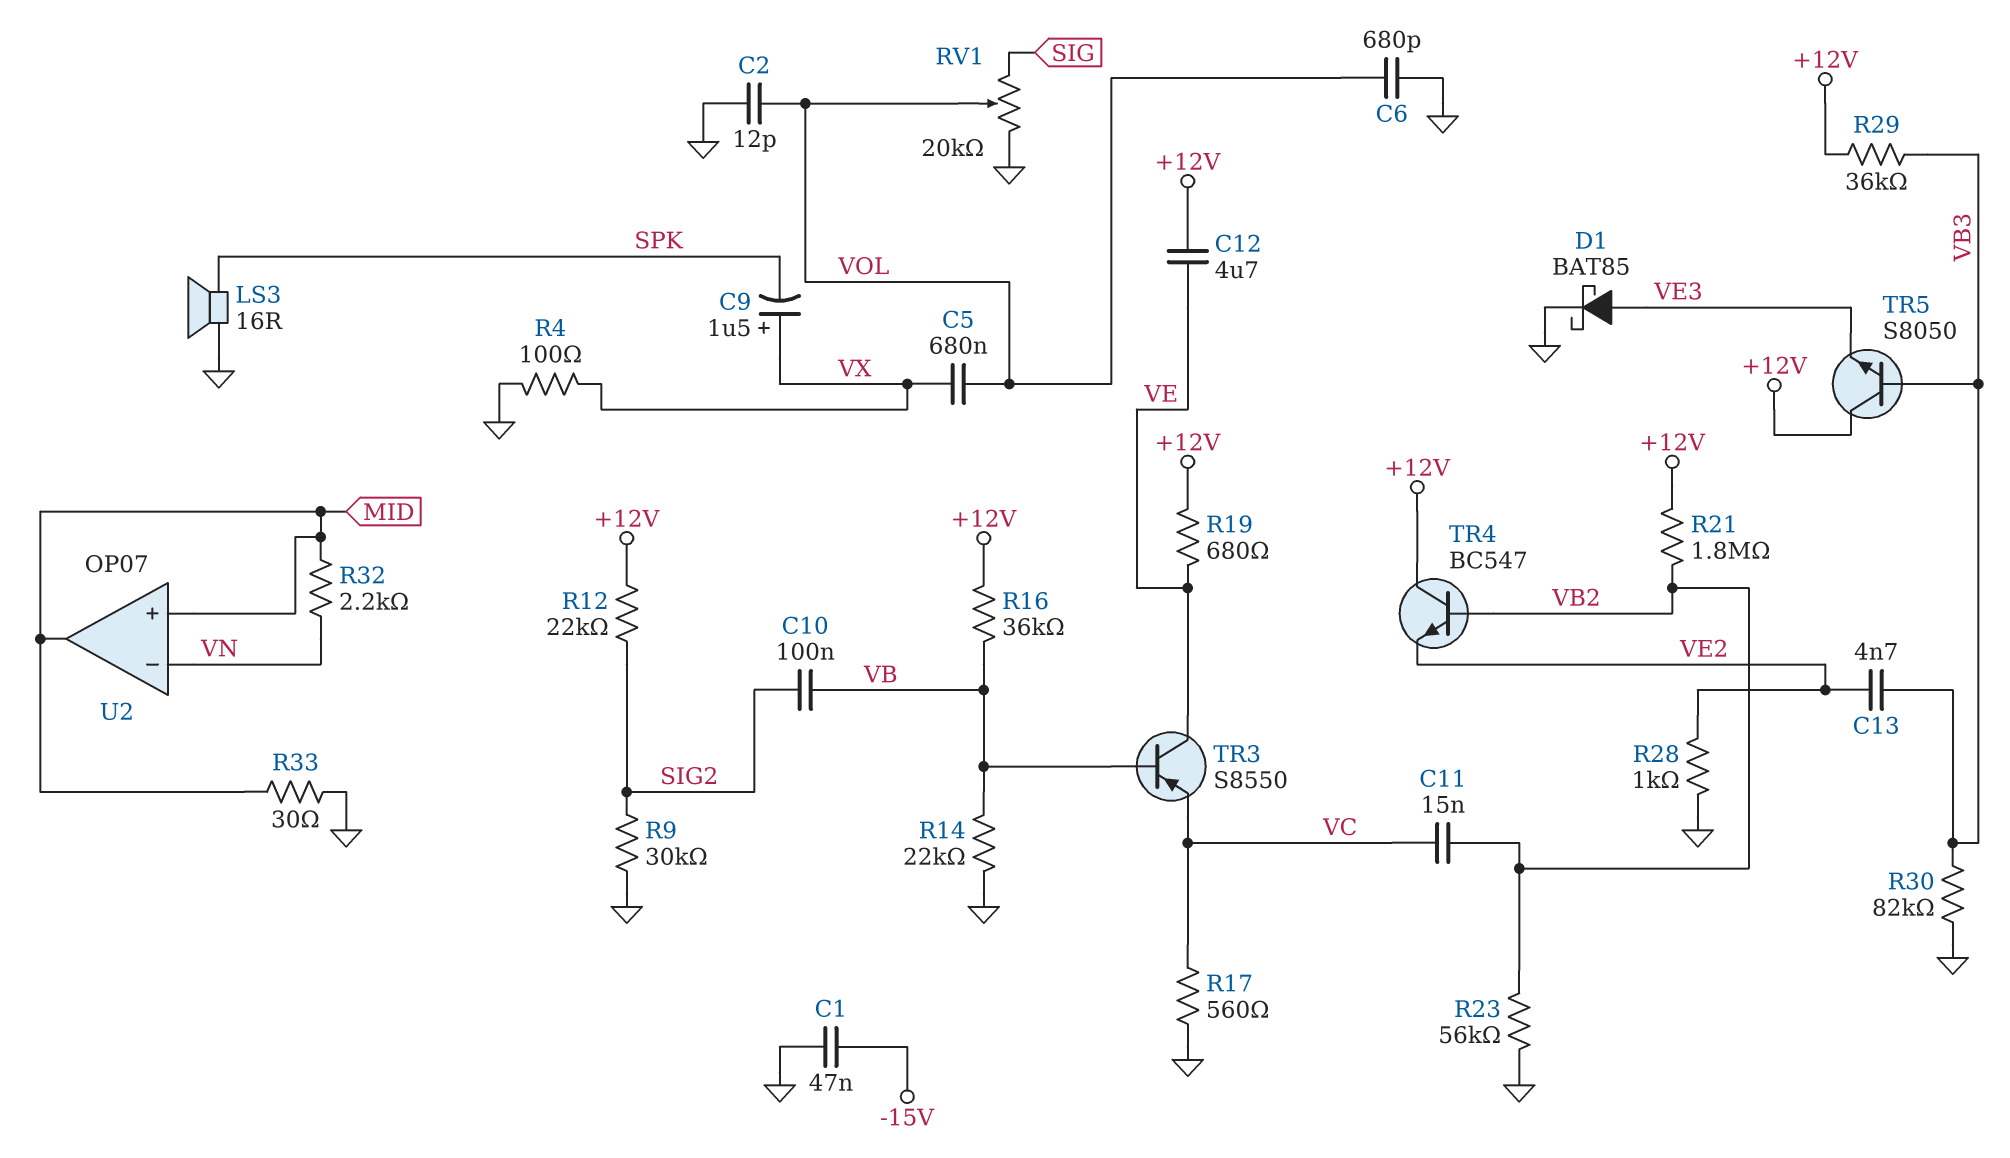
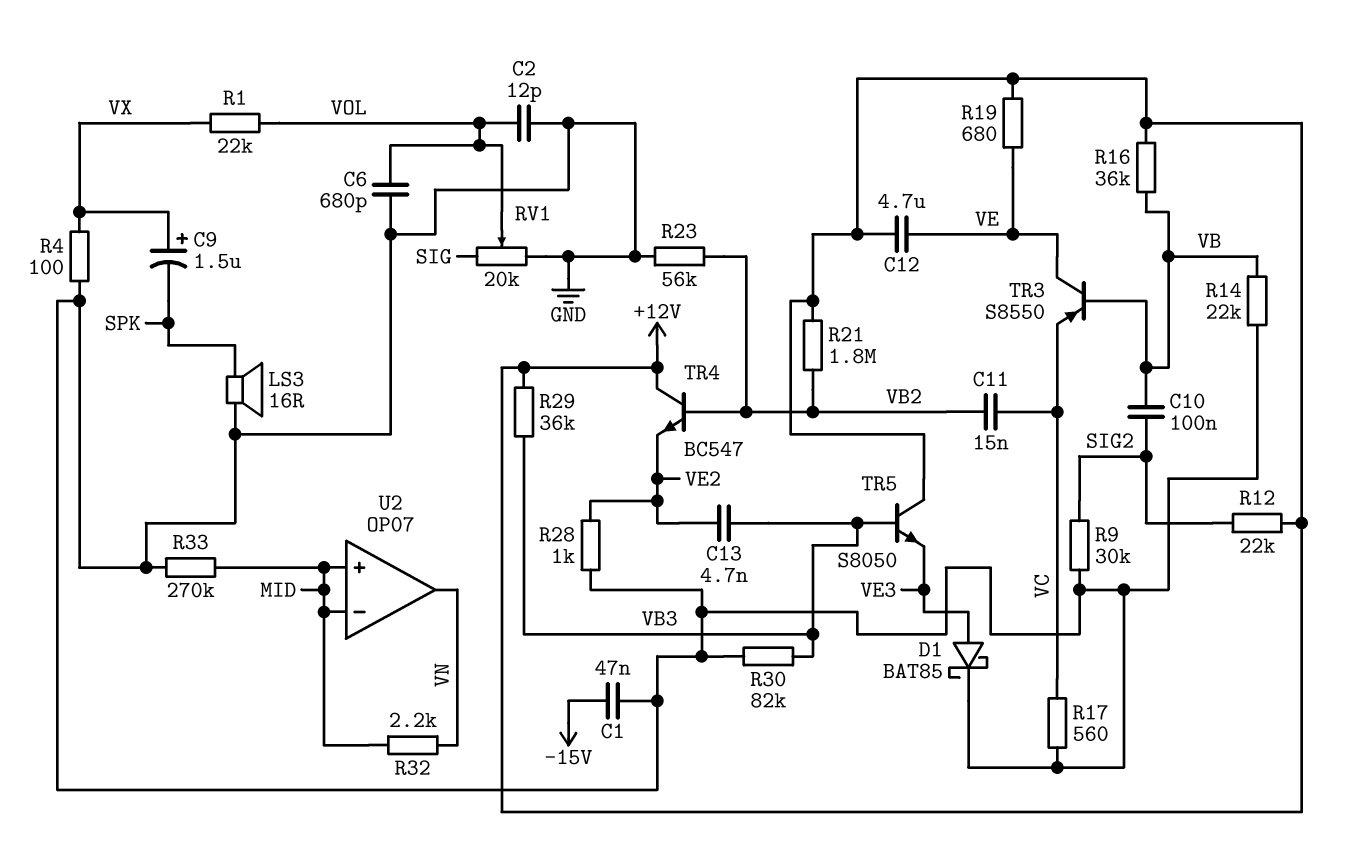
C5: 680nF (VOL, VX) -> none
R1: none -> 22k (VOL, VX)
R33: 30 (GND, MID) -> 270k (GND, MID)
U2 pin in-: VN -> MID
U2 pin out: MID -> VN

